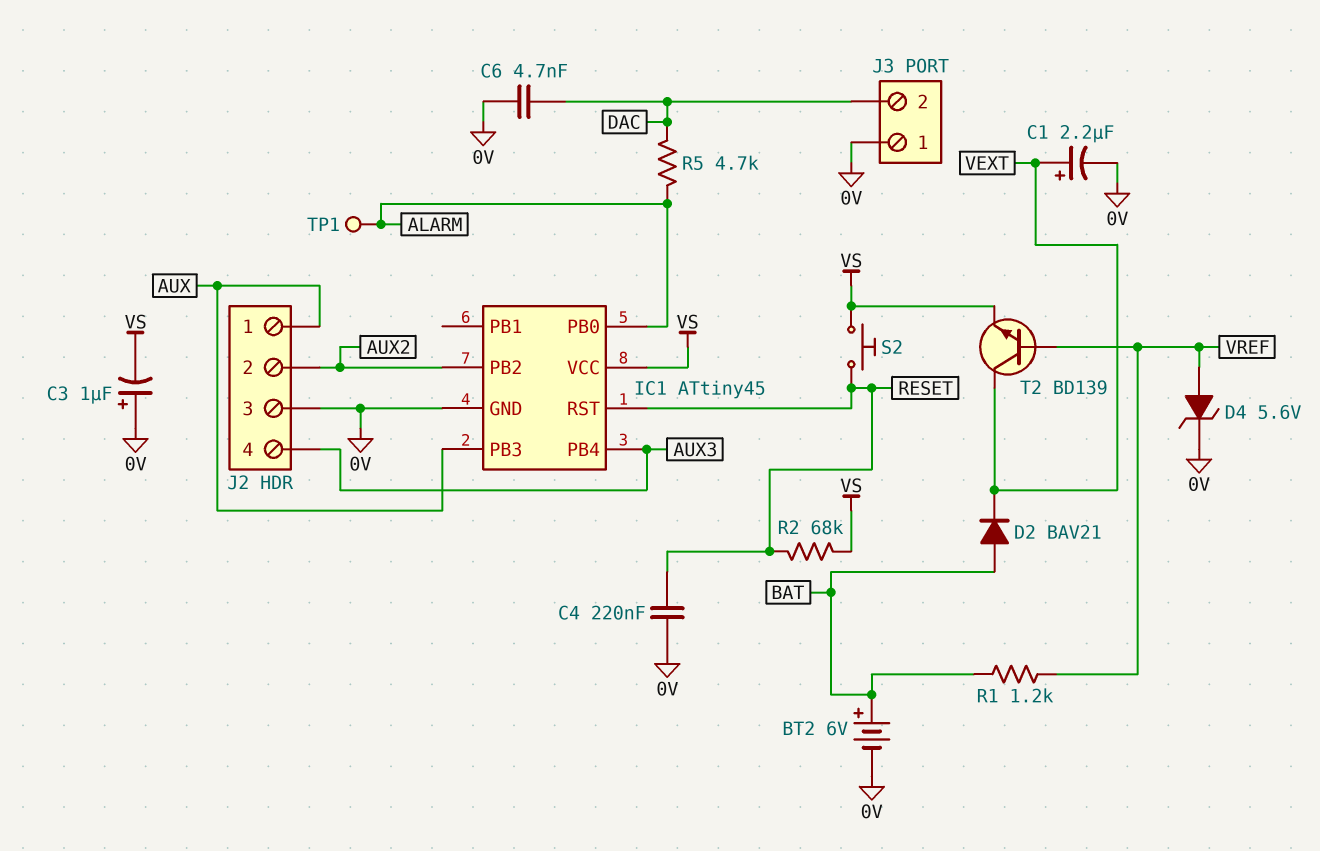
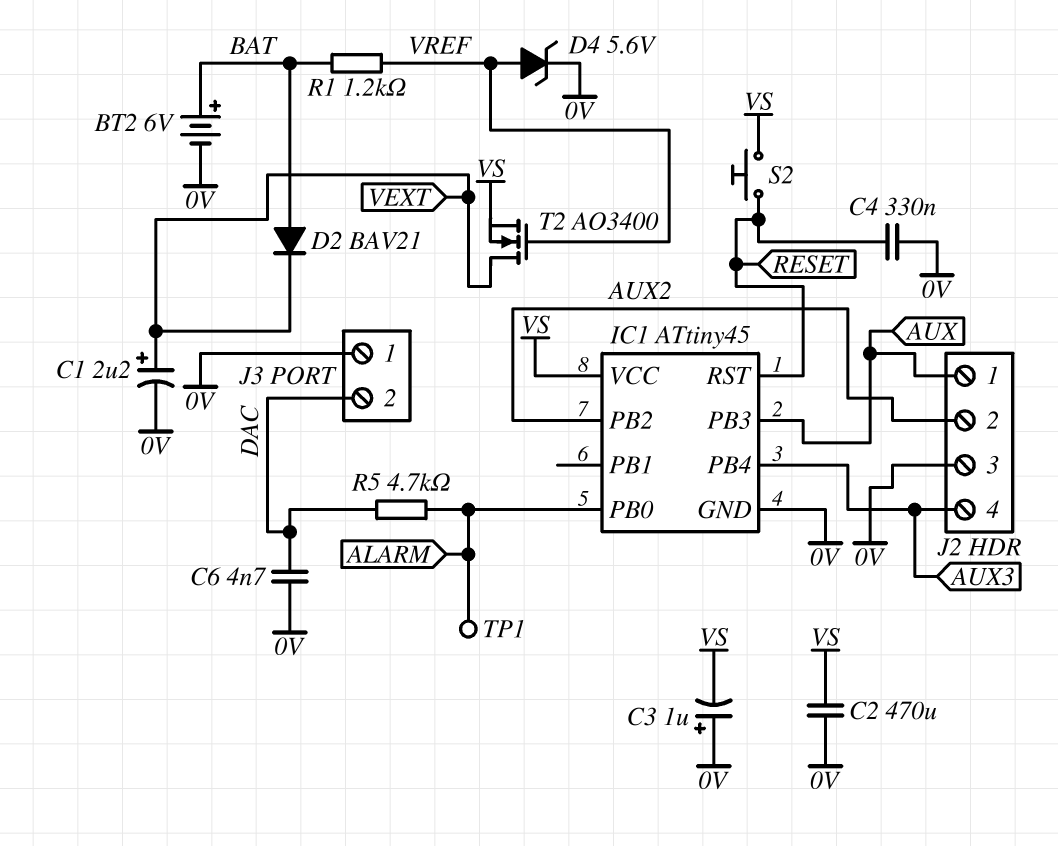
C2: none -> 470uF (0V, VS)
C4: 220nF (0V, RESET) -> 330nF (0V, RESET)
R2: 68k (RESET, VS) -> none
T2: NPN BD139 (B VREF, C VEXT, E VS) -> NMOS AO3400 (G VREF, D VEXT, S VS)

